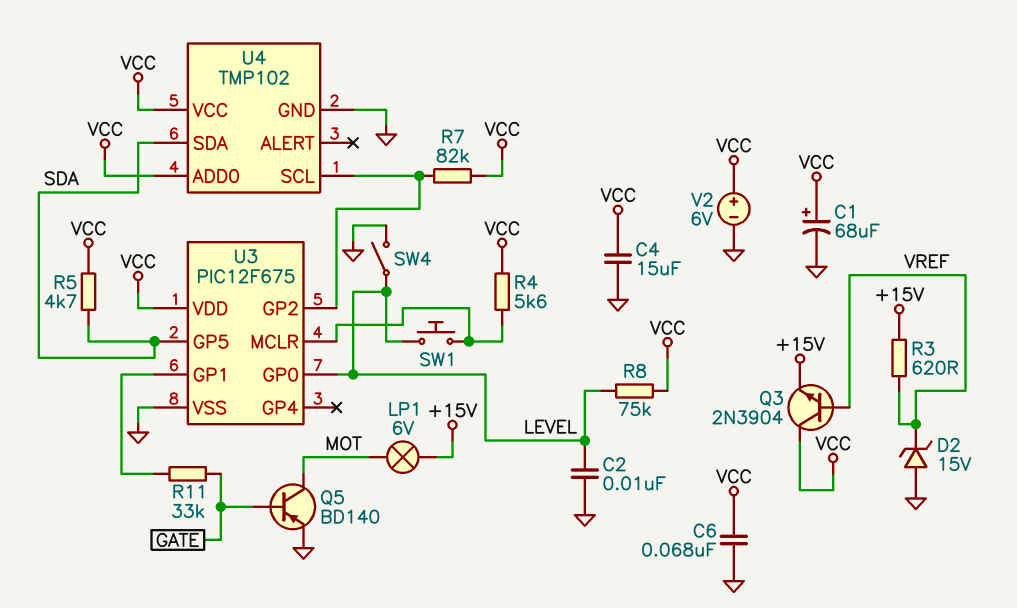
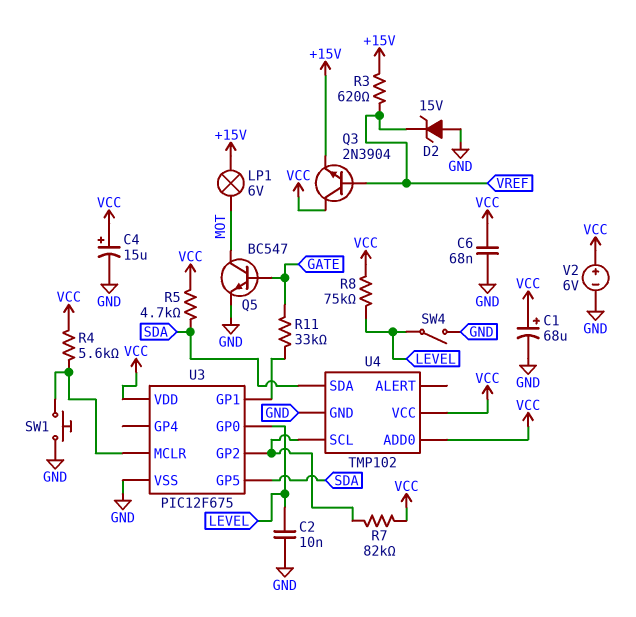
C4: 15uF (GND, VCC) -> 15uF (plus VCC, minus GND)
Q5: PNP BD140 (B GATE, C MOT, E GND) -> NPN BC547 (B GATE, C MOT, E GND)
SW1: button (LEVEL, U3/MCLR) -> button (GND, U3/MCLR)

